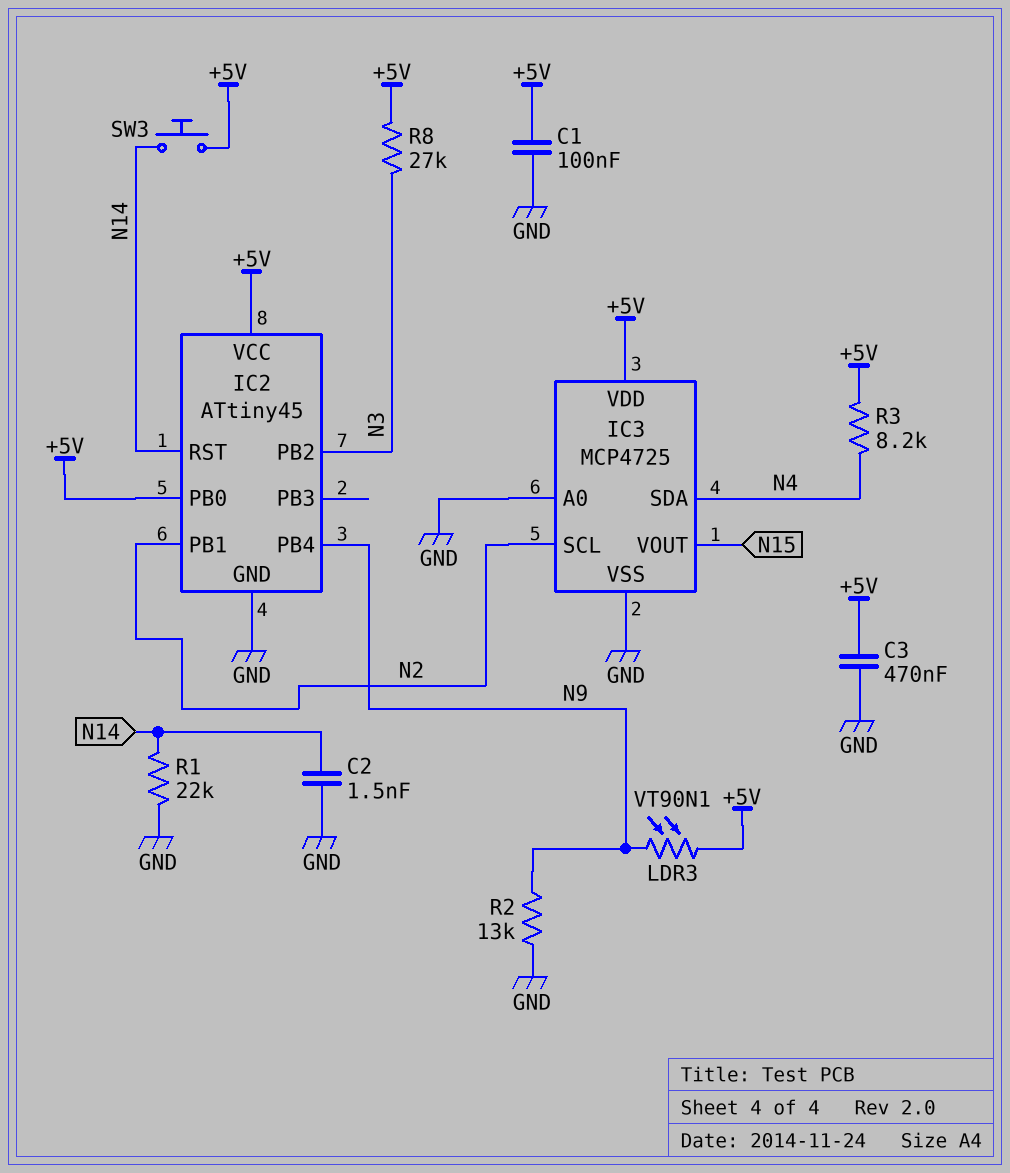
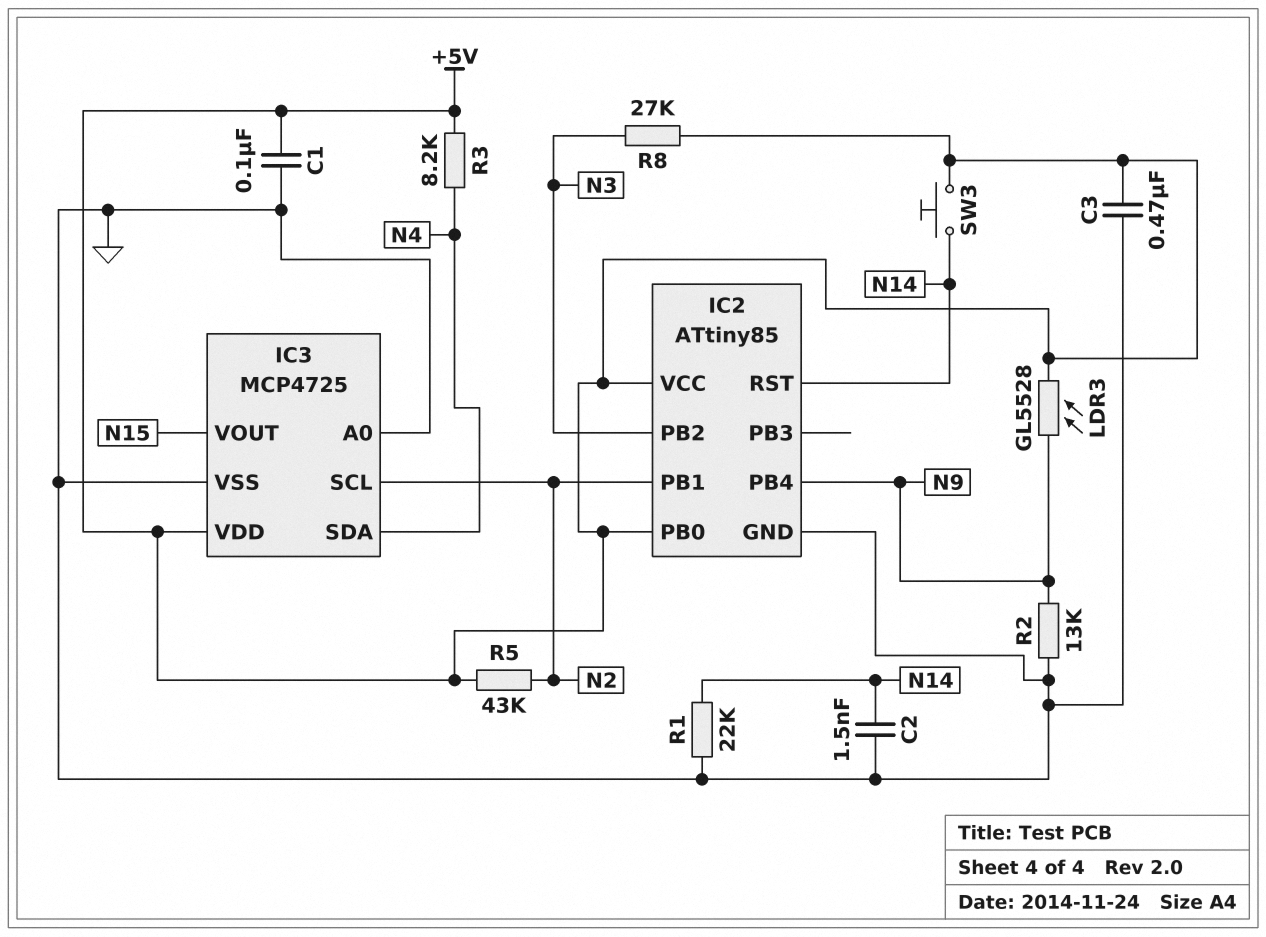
IC2: ATtiny45 -> ATtiny85
LDR3: VT90N1 (+5V, N9) -> GL5528 (+5V, N9)
R5: none -> 43k (+5V, N2)

